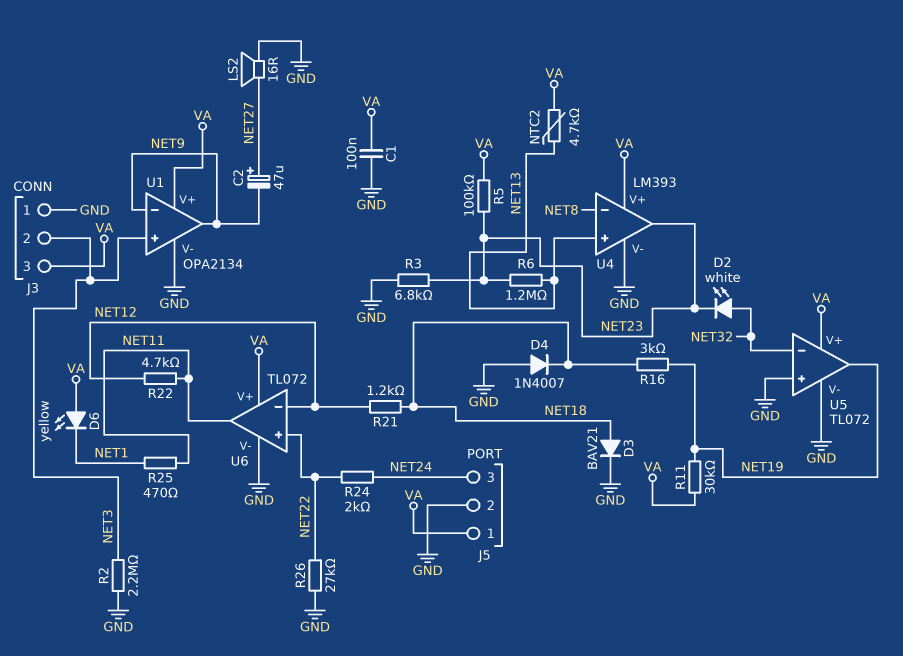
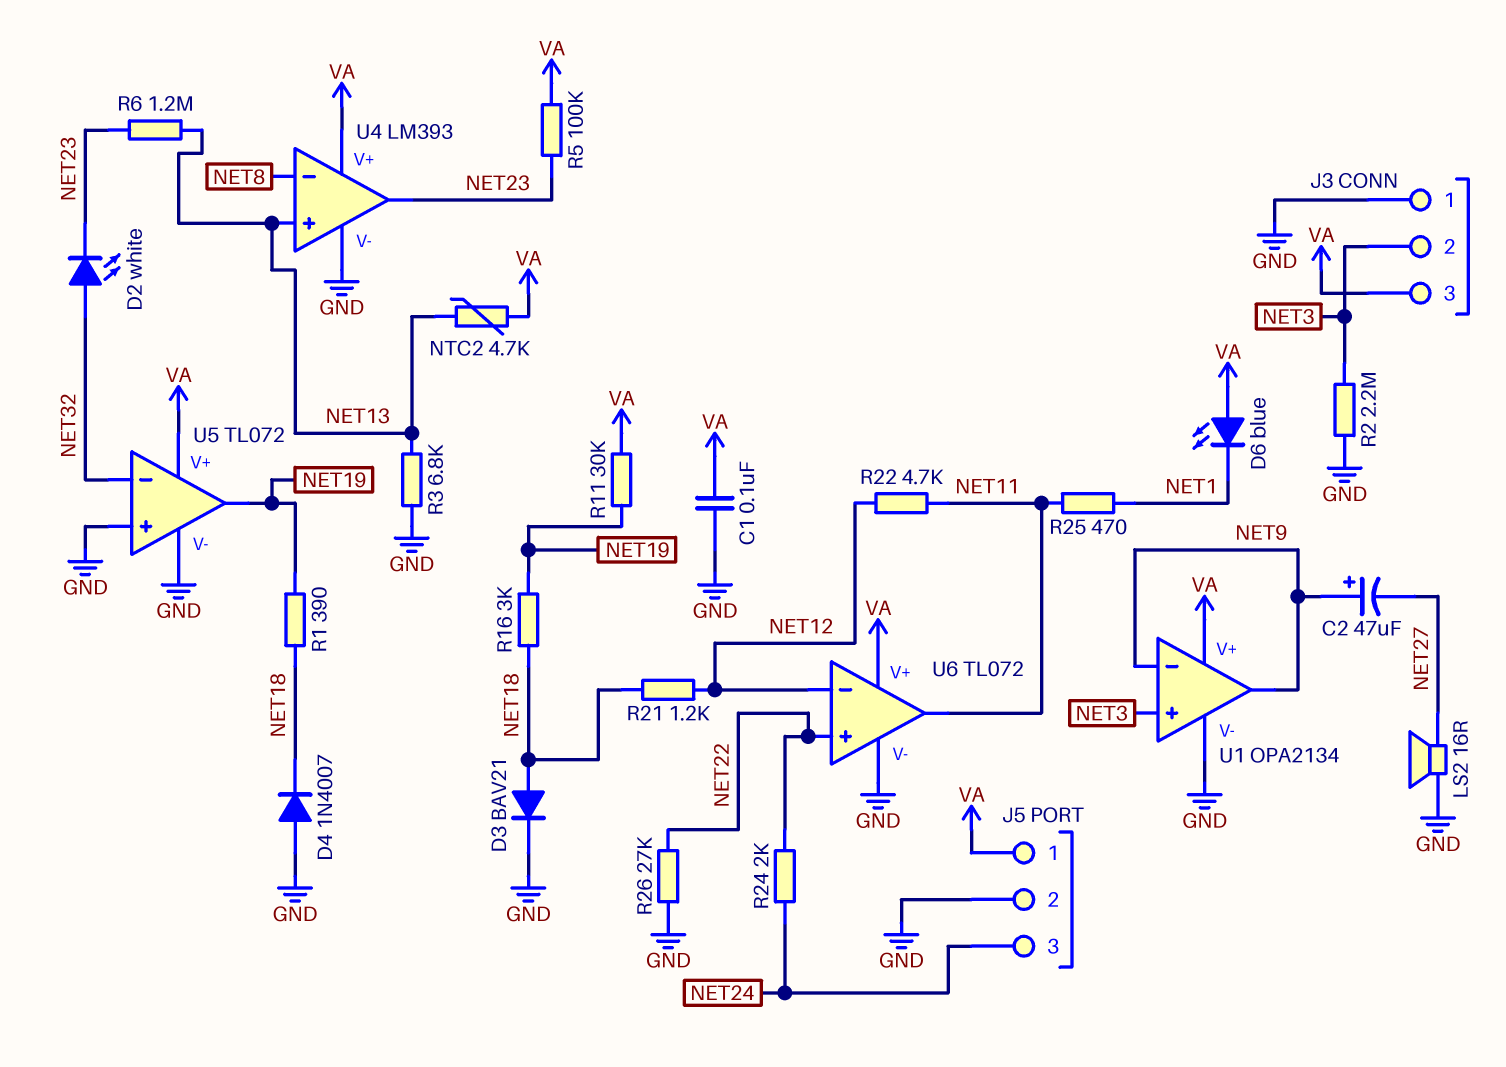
C2: 47uF (plus NET27, minus NET9) -> 47uF (plus NET9, minus NET27)
D6: LED yellow (A VA, K NET1) -> LED blue (A VA, K NET1)
R1: none -> 390 (NET18, NET19)
R3: 6.8k (GND, NET23) -> 6.8k (GND, NET13)

